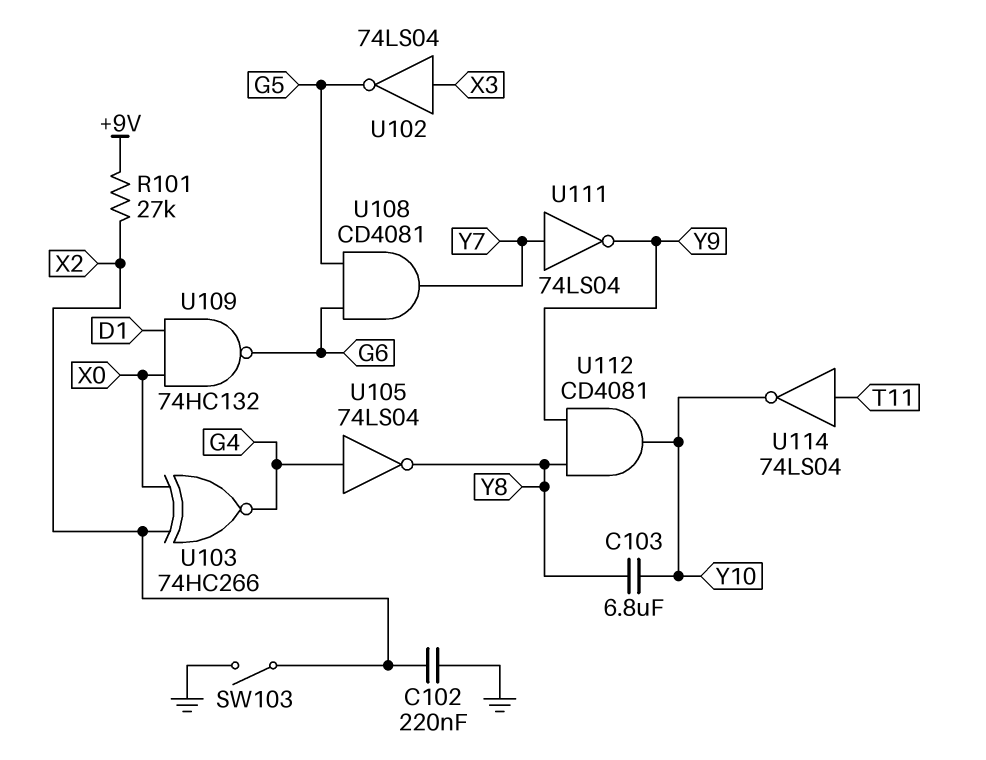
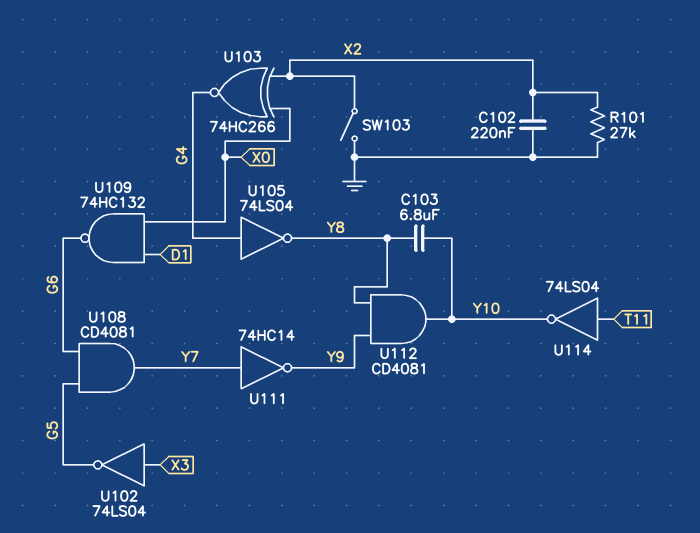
R101: 27k (+9V, X2) -> 27k (GND, X2)
U111: NOT 74LS04 (in Y7, out Y9) -> NOT 74HC14 (in Y7, out Y9)

